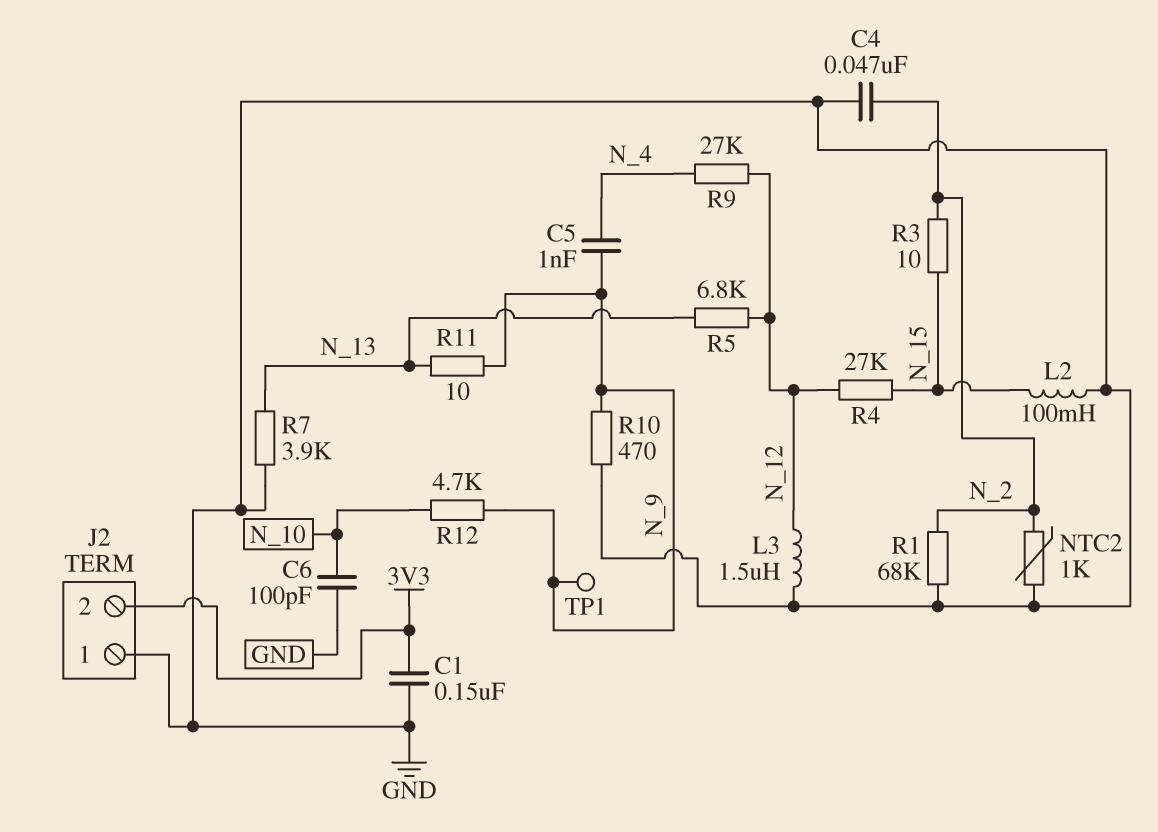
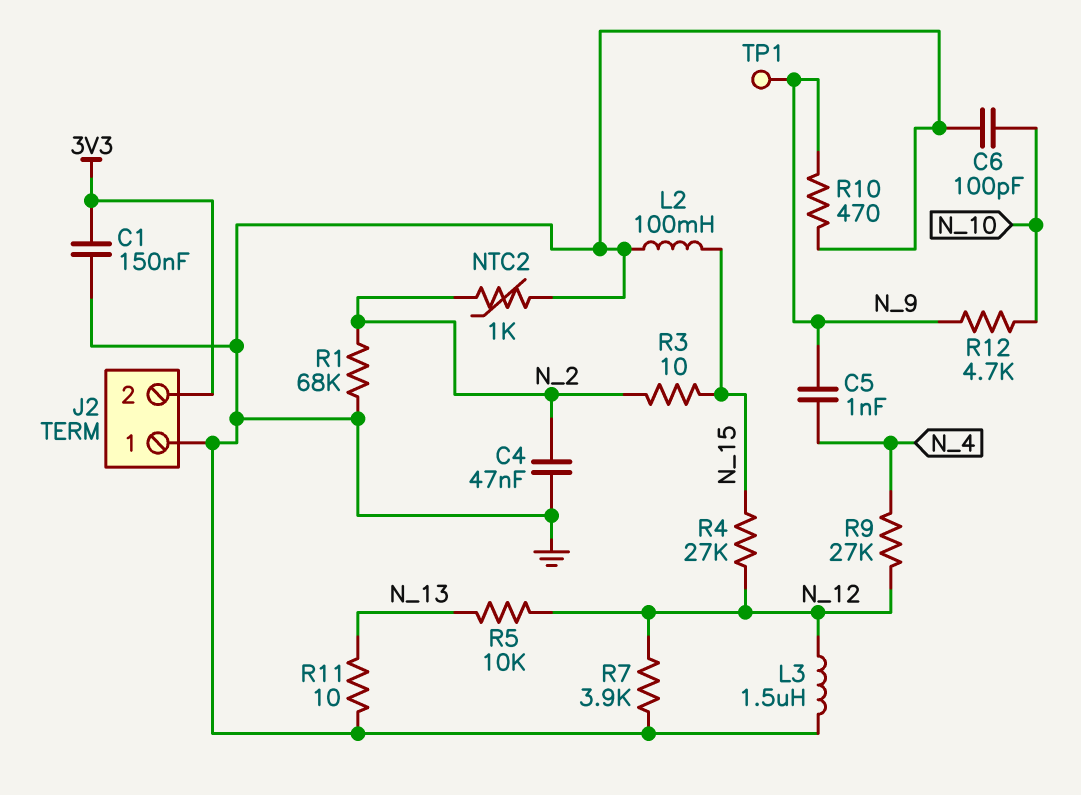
R5: 6.8k (N_12, N_13) -> 10k (N_12, N_13)
R7: 3.9k (GND, N_13) -> 3.9k (GND, N_12)
R11: 10 (N_9, N_13) -> 10 (GND, N_13)

